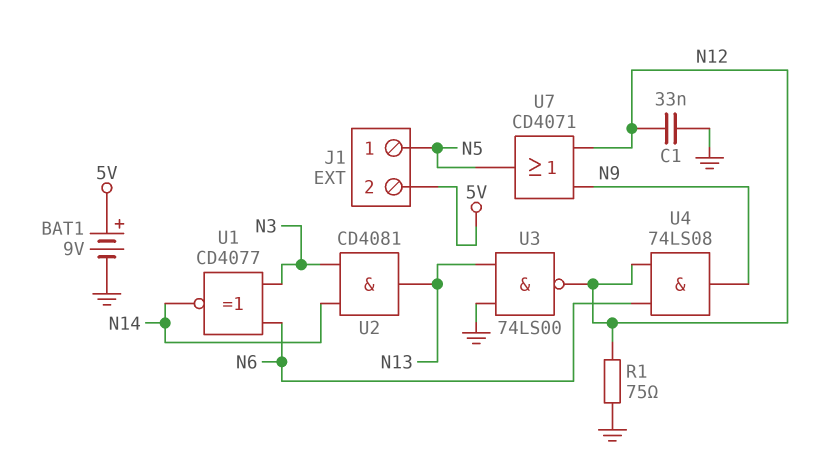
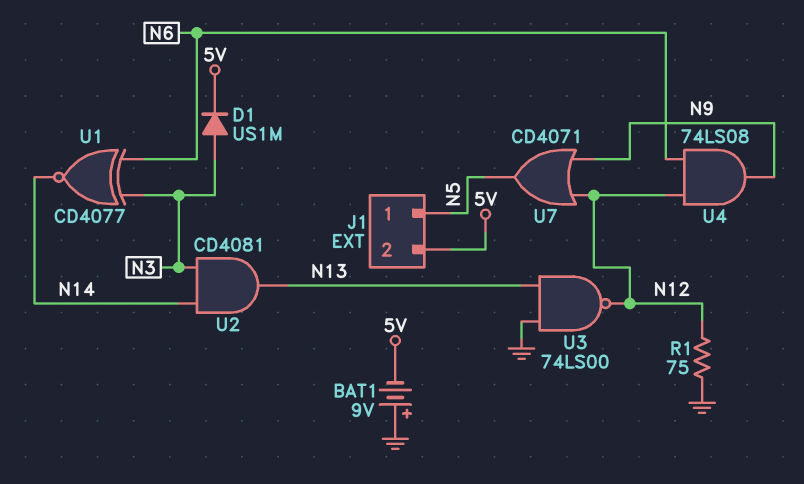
BAT1: 9V (plus 5V, minus GND) -> 9V (plus GND, minus 5V)
C1: 33nF (GND, N12) -> none
D1: none -> diode US1M (A N3, K 5V)

